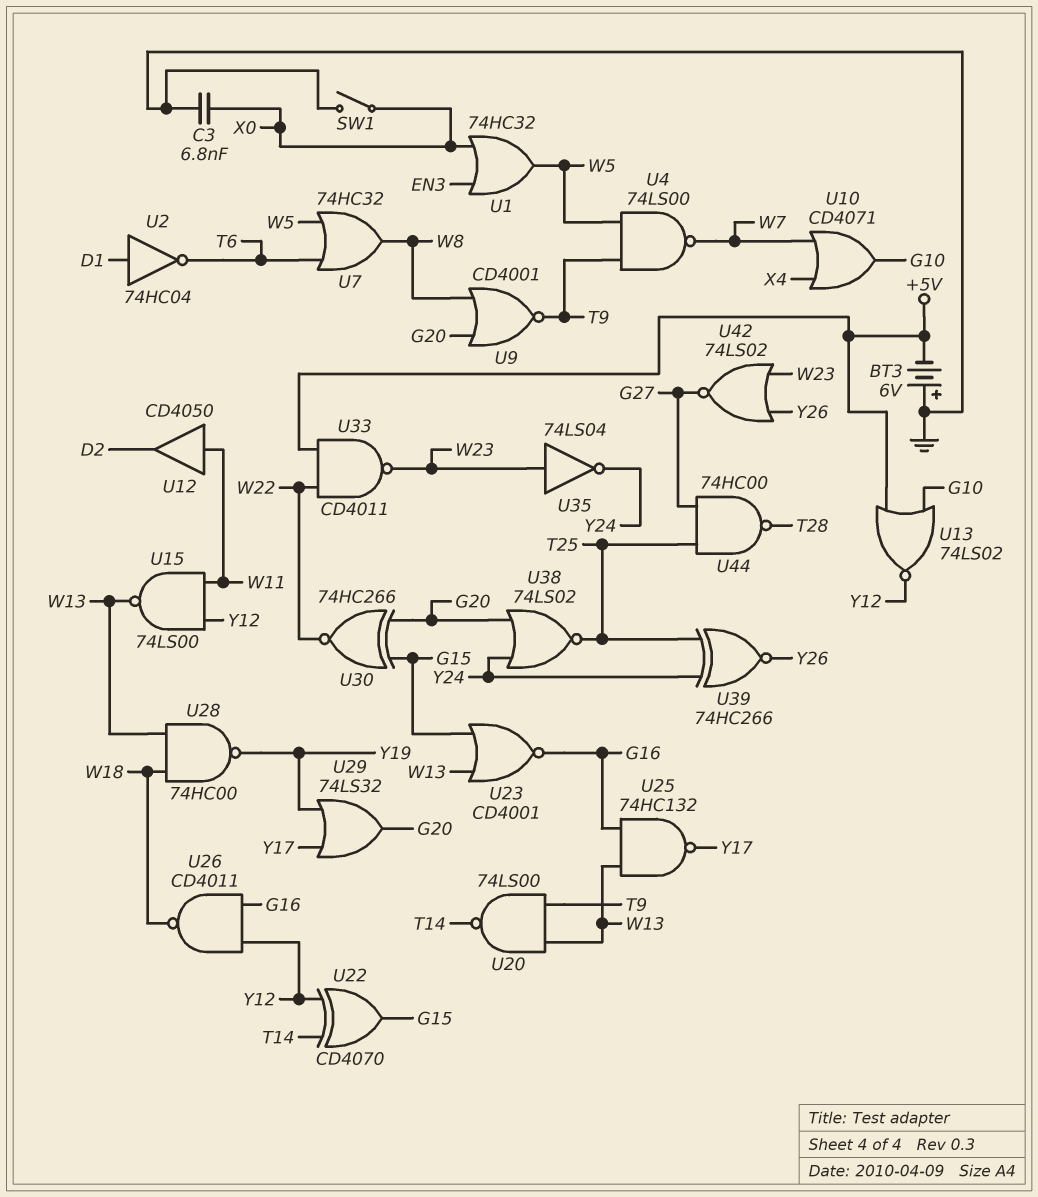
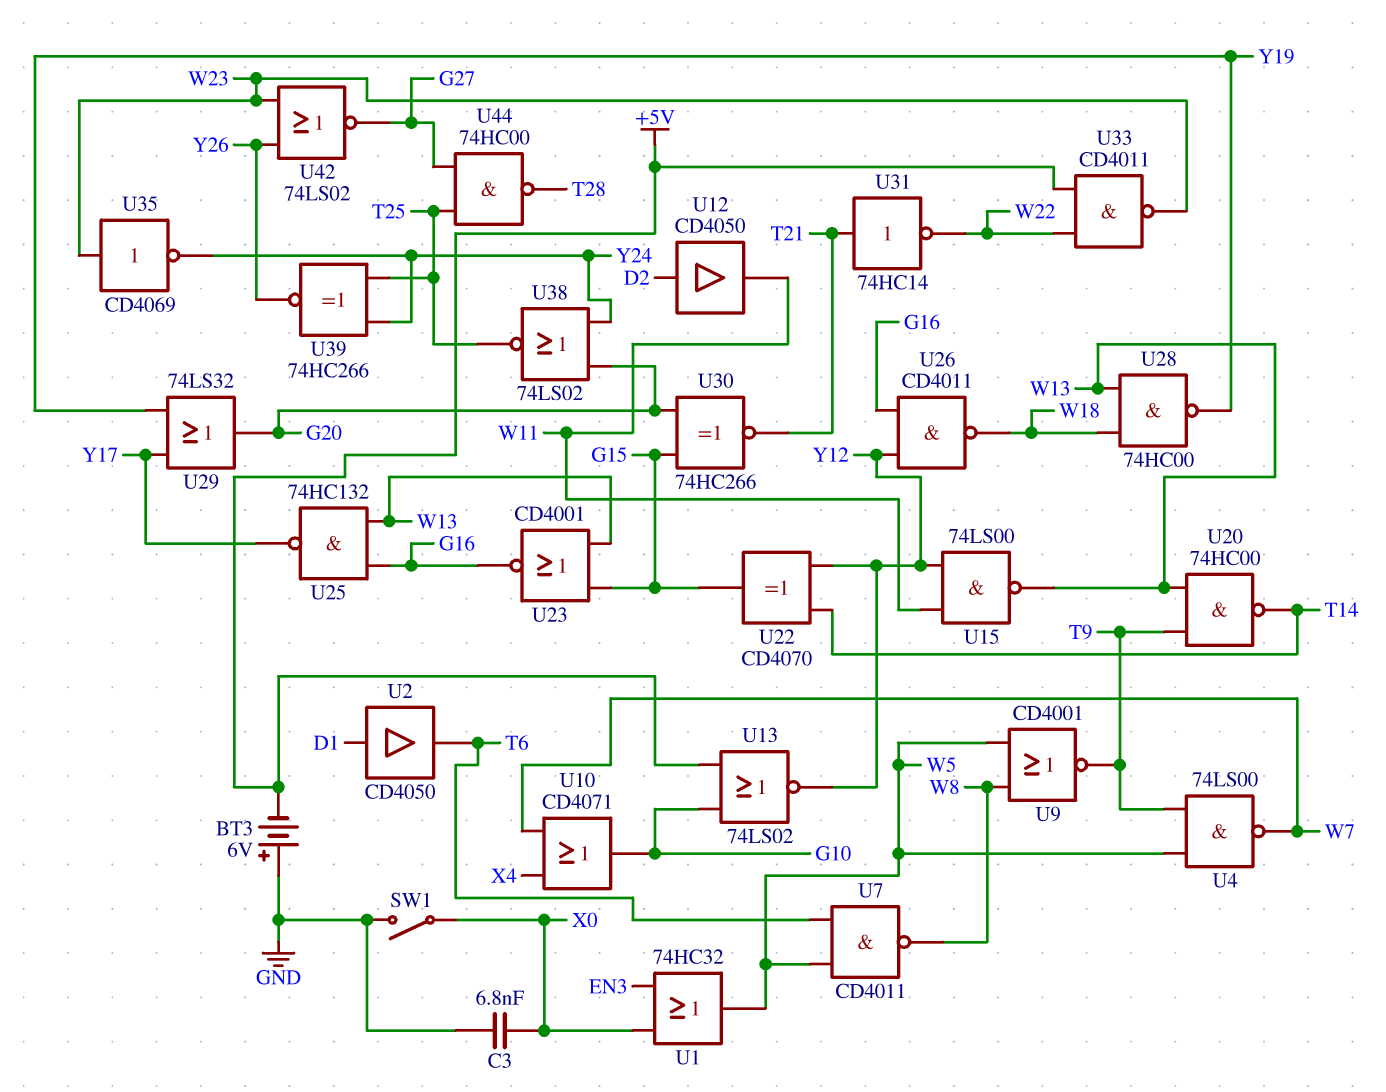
U2: NOT 74HC04 (in D1, out T6) -> buffer CD4050 (in D1, out T6)
U7: OR 74HC32 (in T6, in W5, out W8) -> NAND CD4011 (in T6, in W5, out W8)
U9: NOR CD4001 (in G20, in W8, out T9) -> NOR CD4001 (in W5, in W8, out T9)
U12: buffer CD4050 (in W11, out D2) -> buffer CD4050 (in D2, out W11)
U20: NAND 74LS00 (in T9, in W13, out T14) -> NAND 74HC00 (in T9, in W13, out T14)
U30: XNOR 74HC266 (in G15, in G20, out W22) -> XNOR 74HC266 (in G15, in G20, out T21)
U31: none -> NOT 74HC14 (in T21, out W22)
U35: NOT 74LS04 (in W23, out Y24) -> NOT CD4069 (in W23, out Y24)

